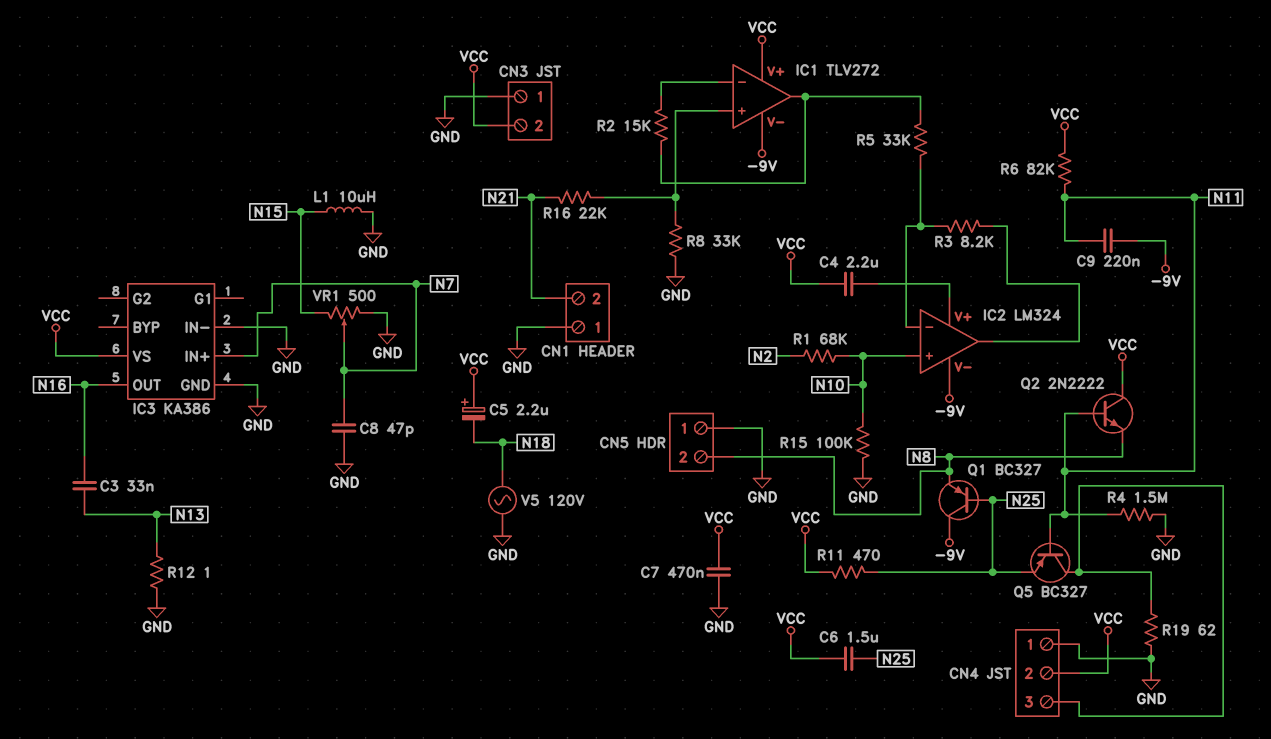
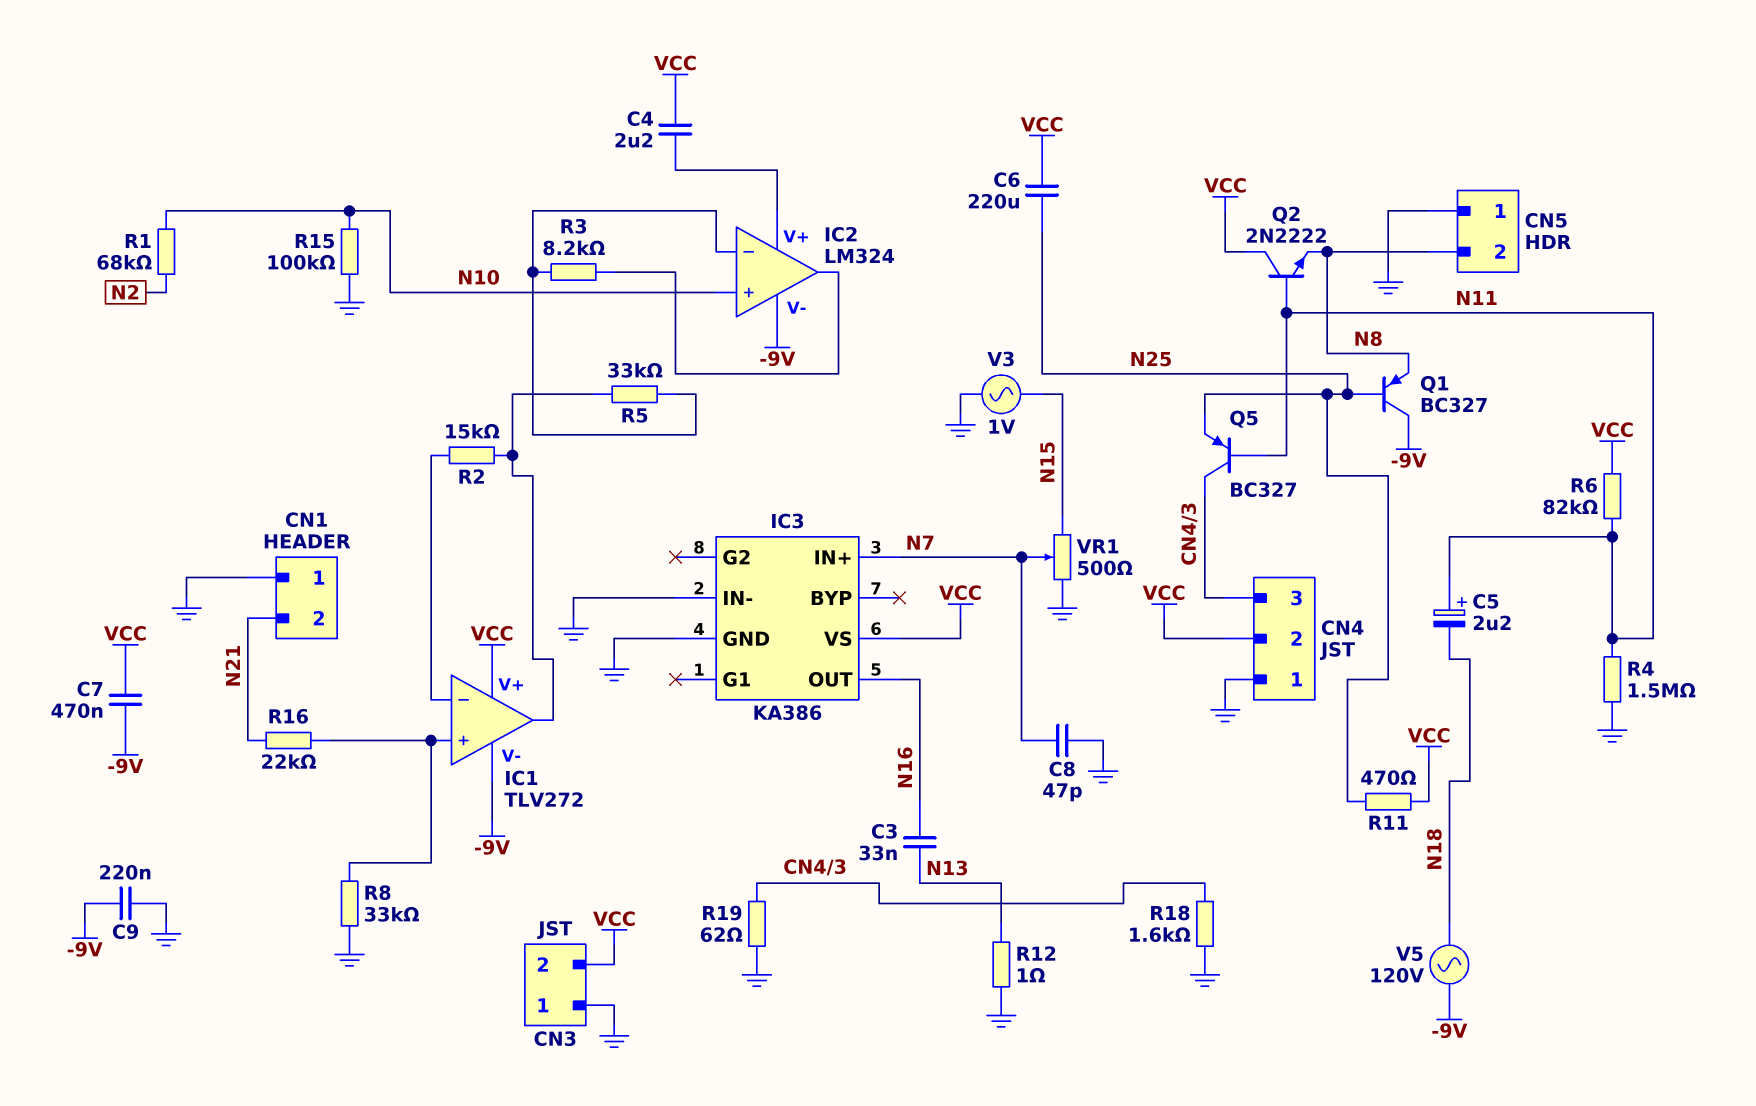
C5: 2.2uF (plus VCC, minus N18) -> 2.2uF (plus N11, minus N18)
C6: 1.5uF (N25, VCC) -> 220uF (N25, VCC)
C7: 470nF (GND, VCC) -> 470nF (-9V, VCC)
C9: 220nF (-9V, N11) -> 220nF (-9V, GND)
L1: 10uH (GND, N15) -> none
R18: none -> 1.6k (CN4/3, GND)
V3: none -> AC 1V (GND, N15)
V5: AC 120V (GND, N18) -> AC 120V (-9V, N18)

